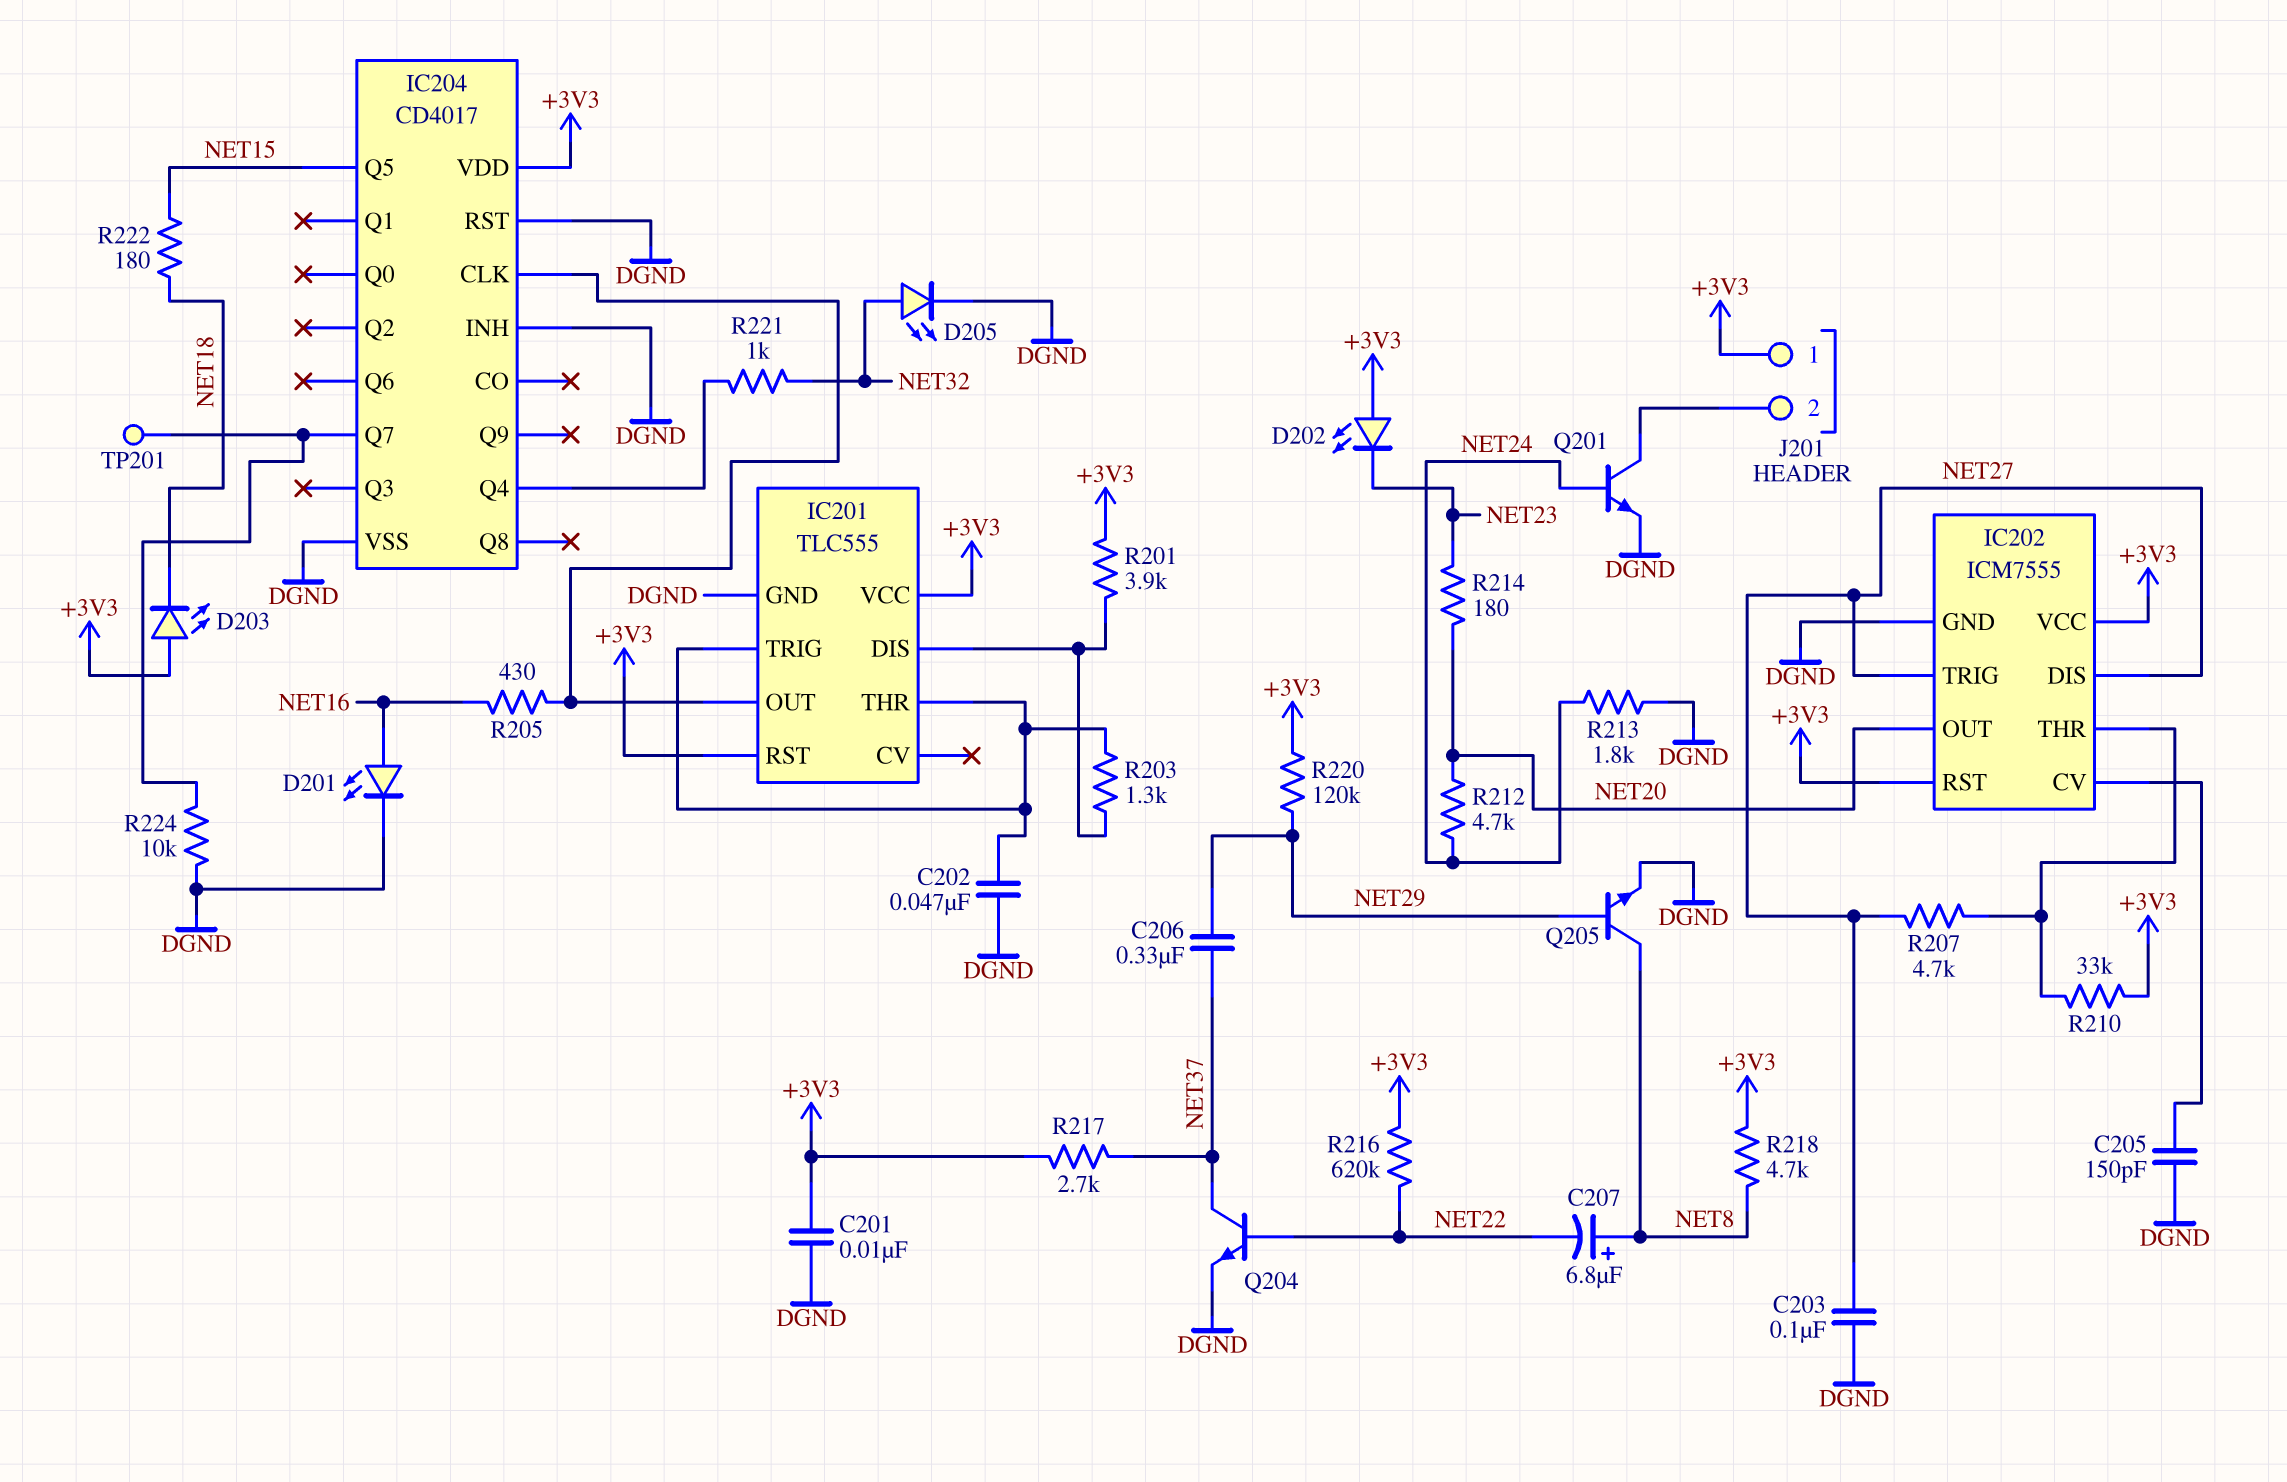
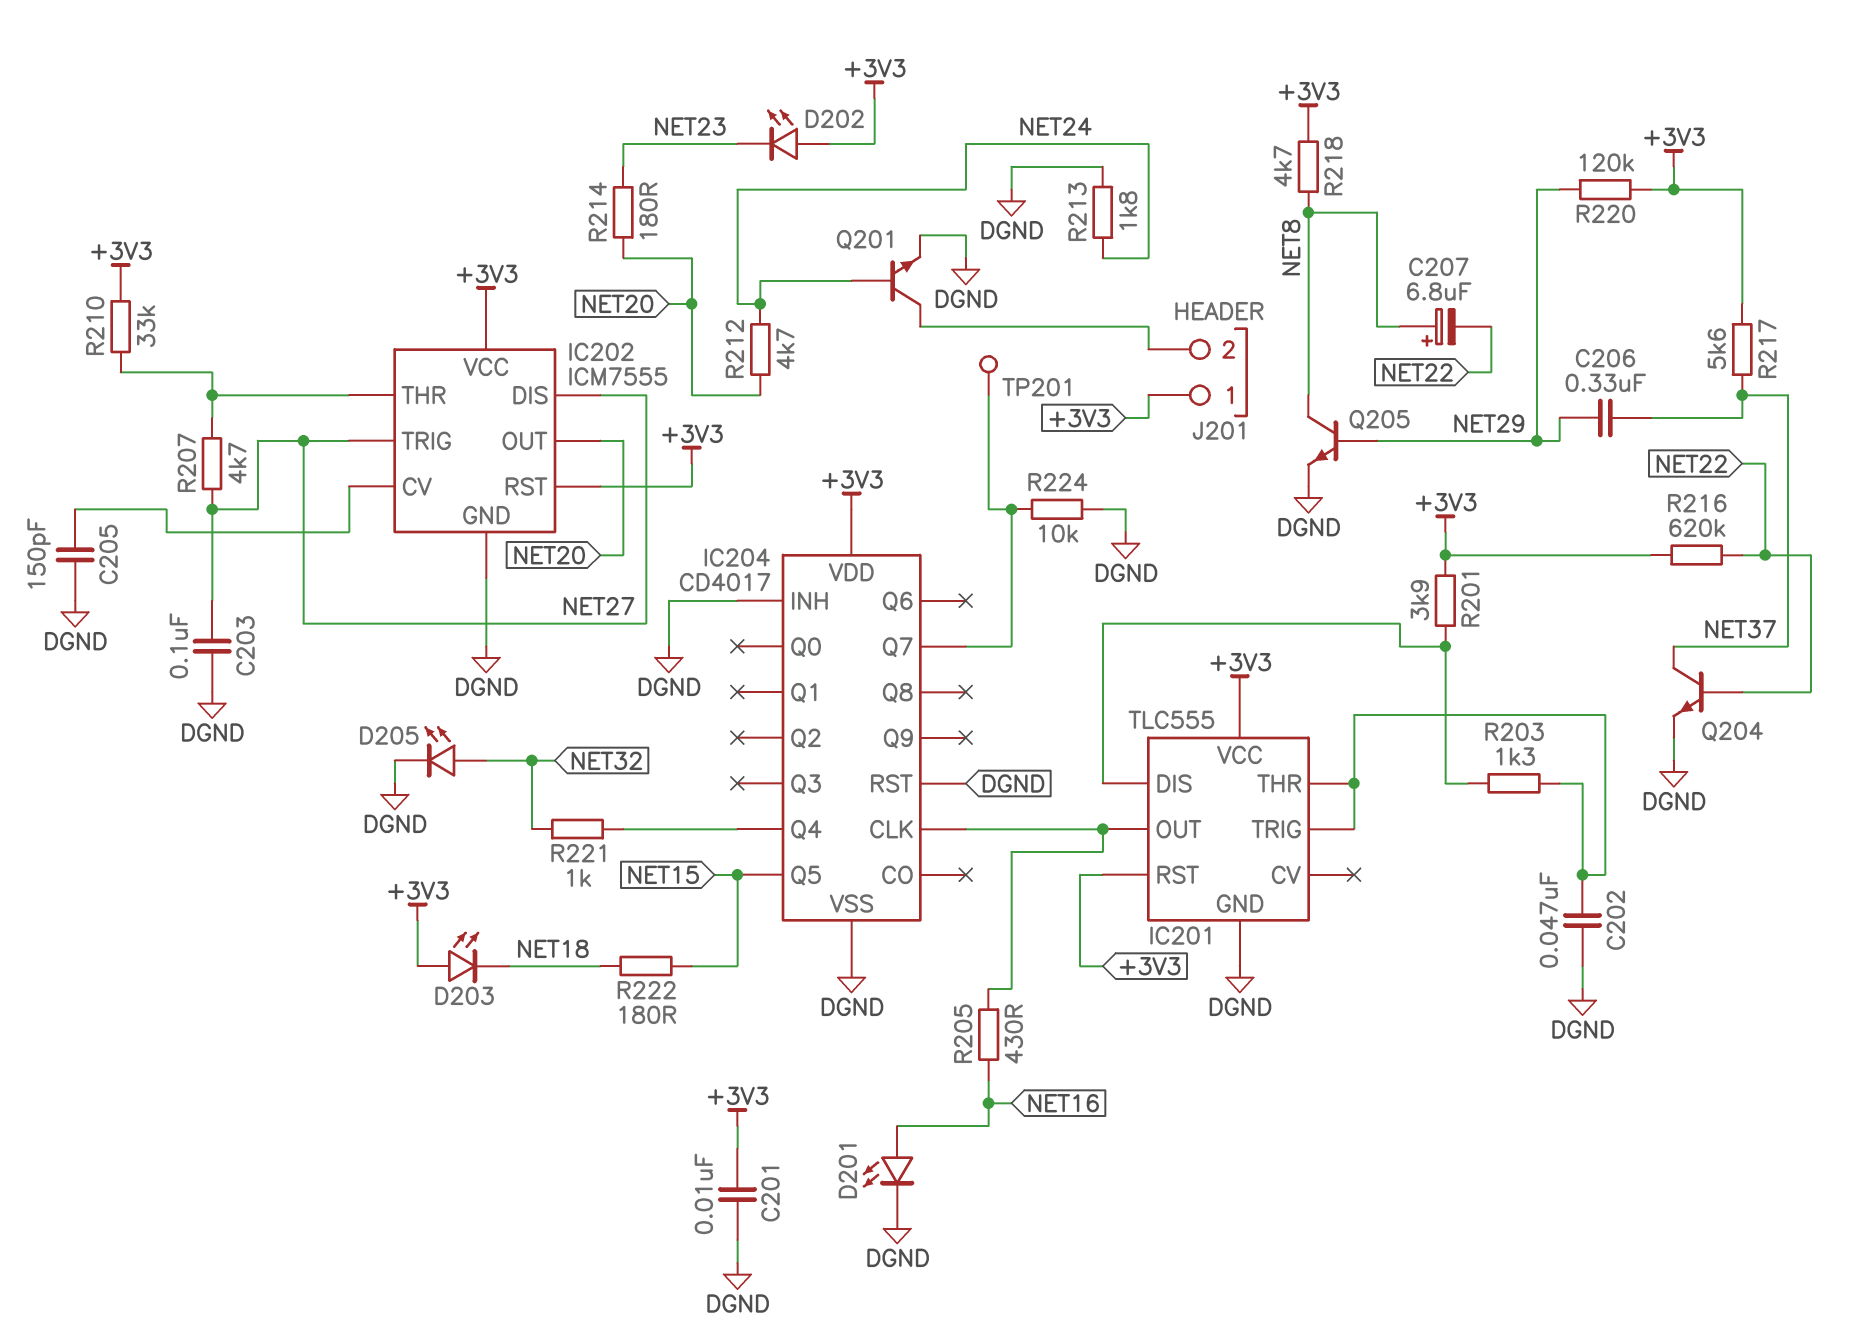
R217: 2.7k (+3V3, NET37) -> 5.6k (+3V3, NET37)

